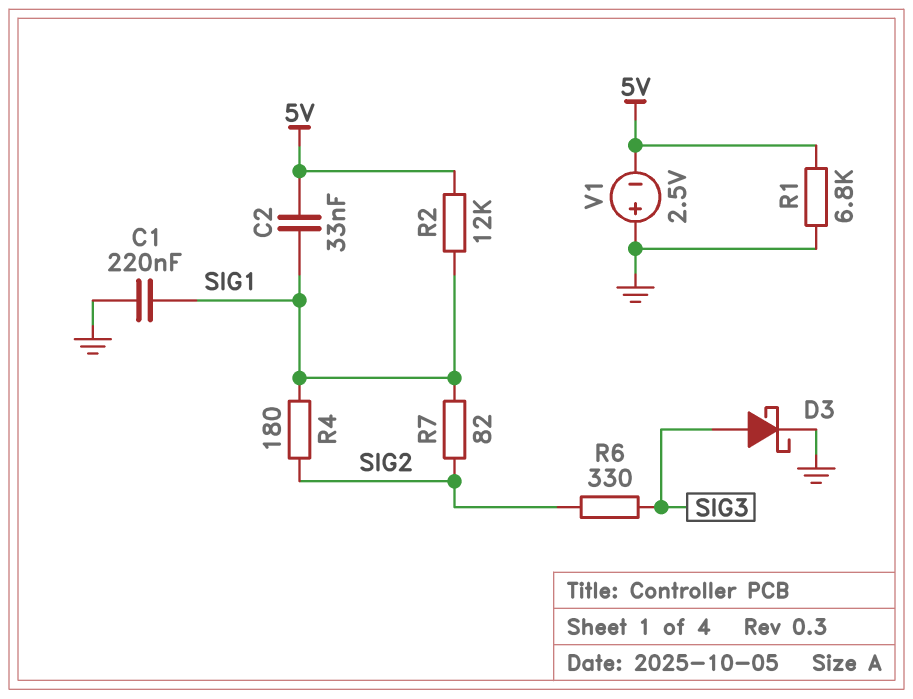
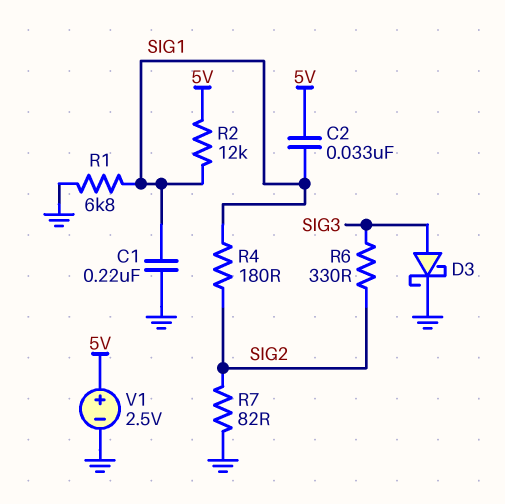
R1: 6.8k (5V, GND) -> 6.8k (GND, SIG1)
R7: 82 (SIG1, SIG2) -> 82 (GND, SIG2)
V1: 2.5V (plus GND, minus 5V) -> 2.5V (plus 5V, minus GND)

